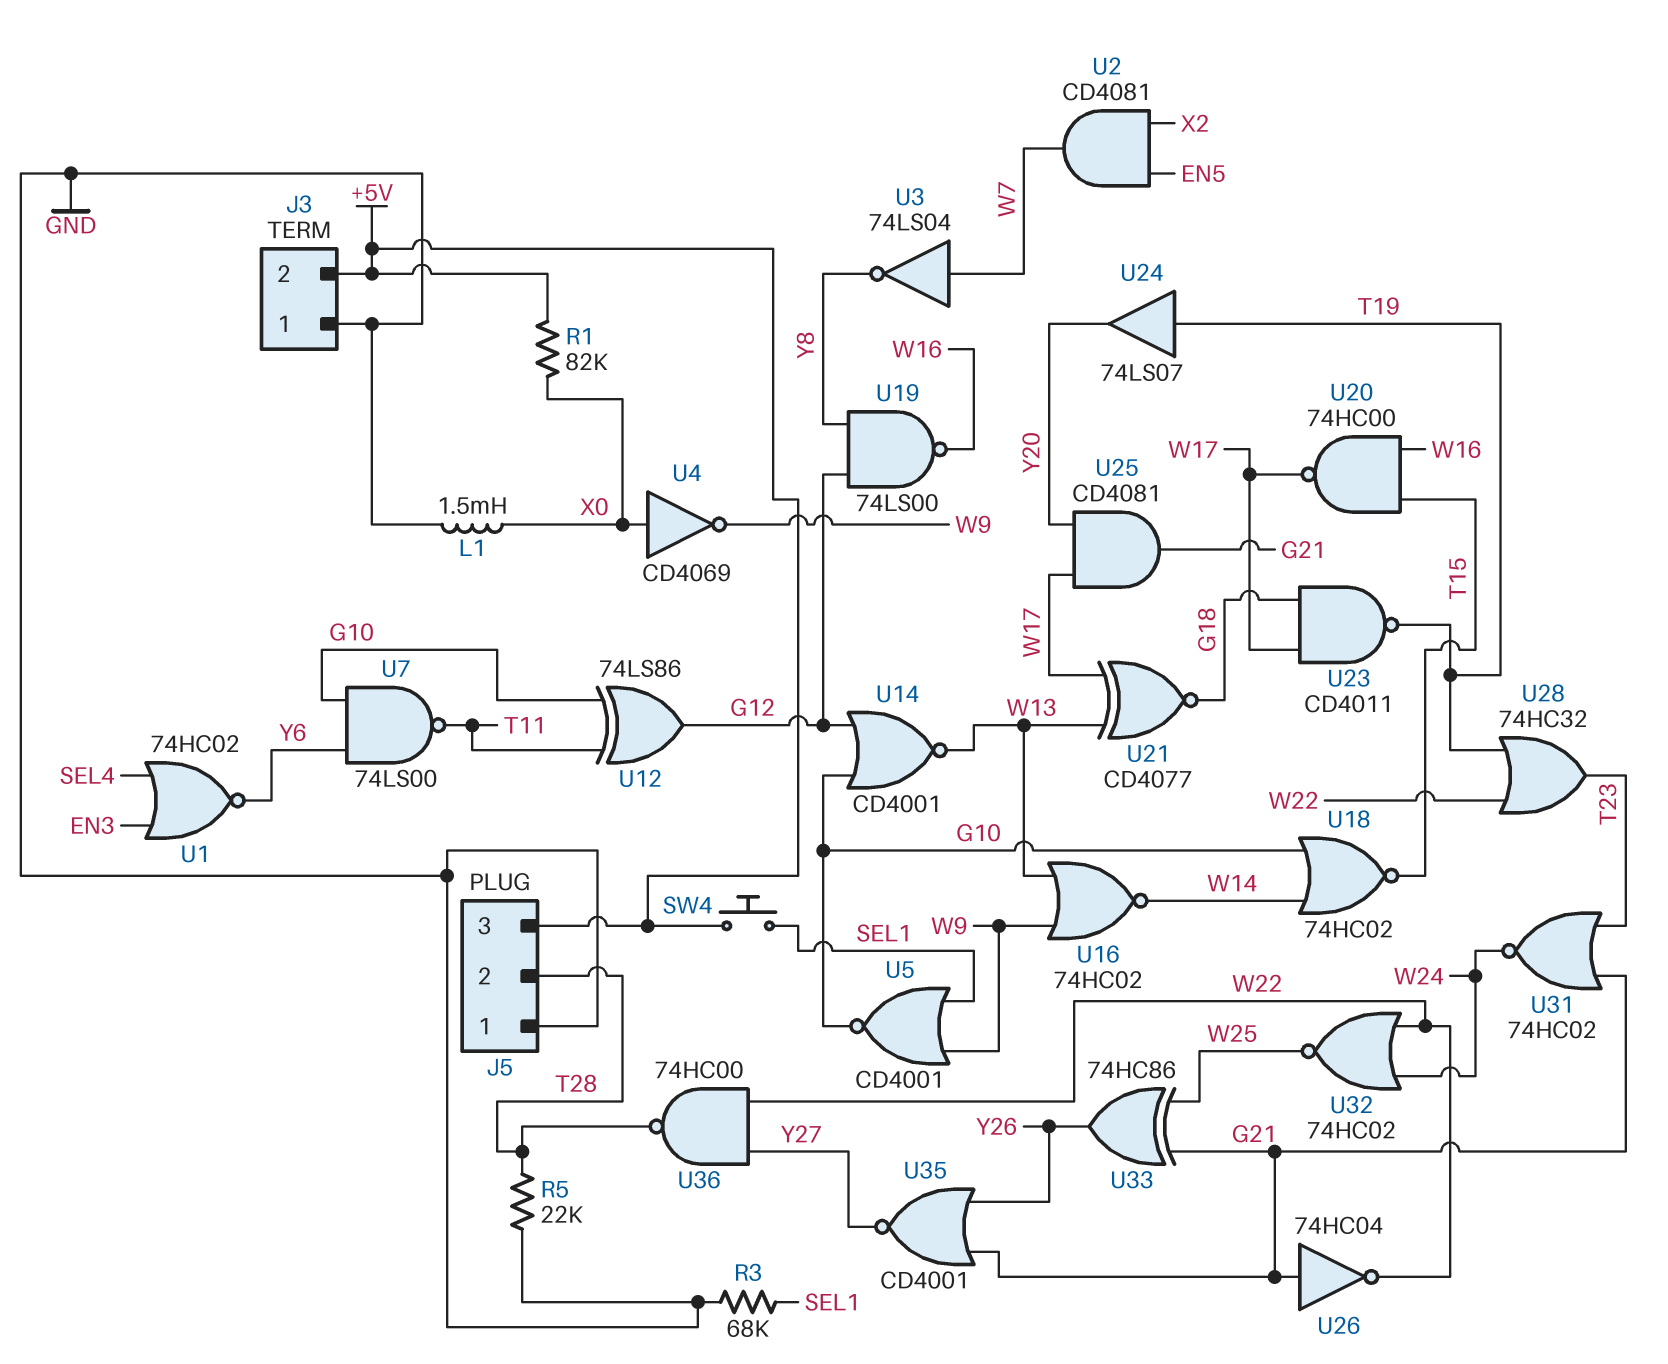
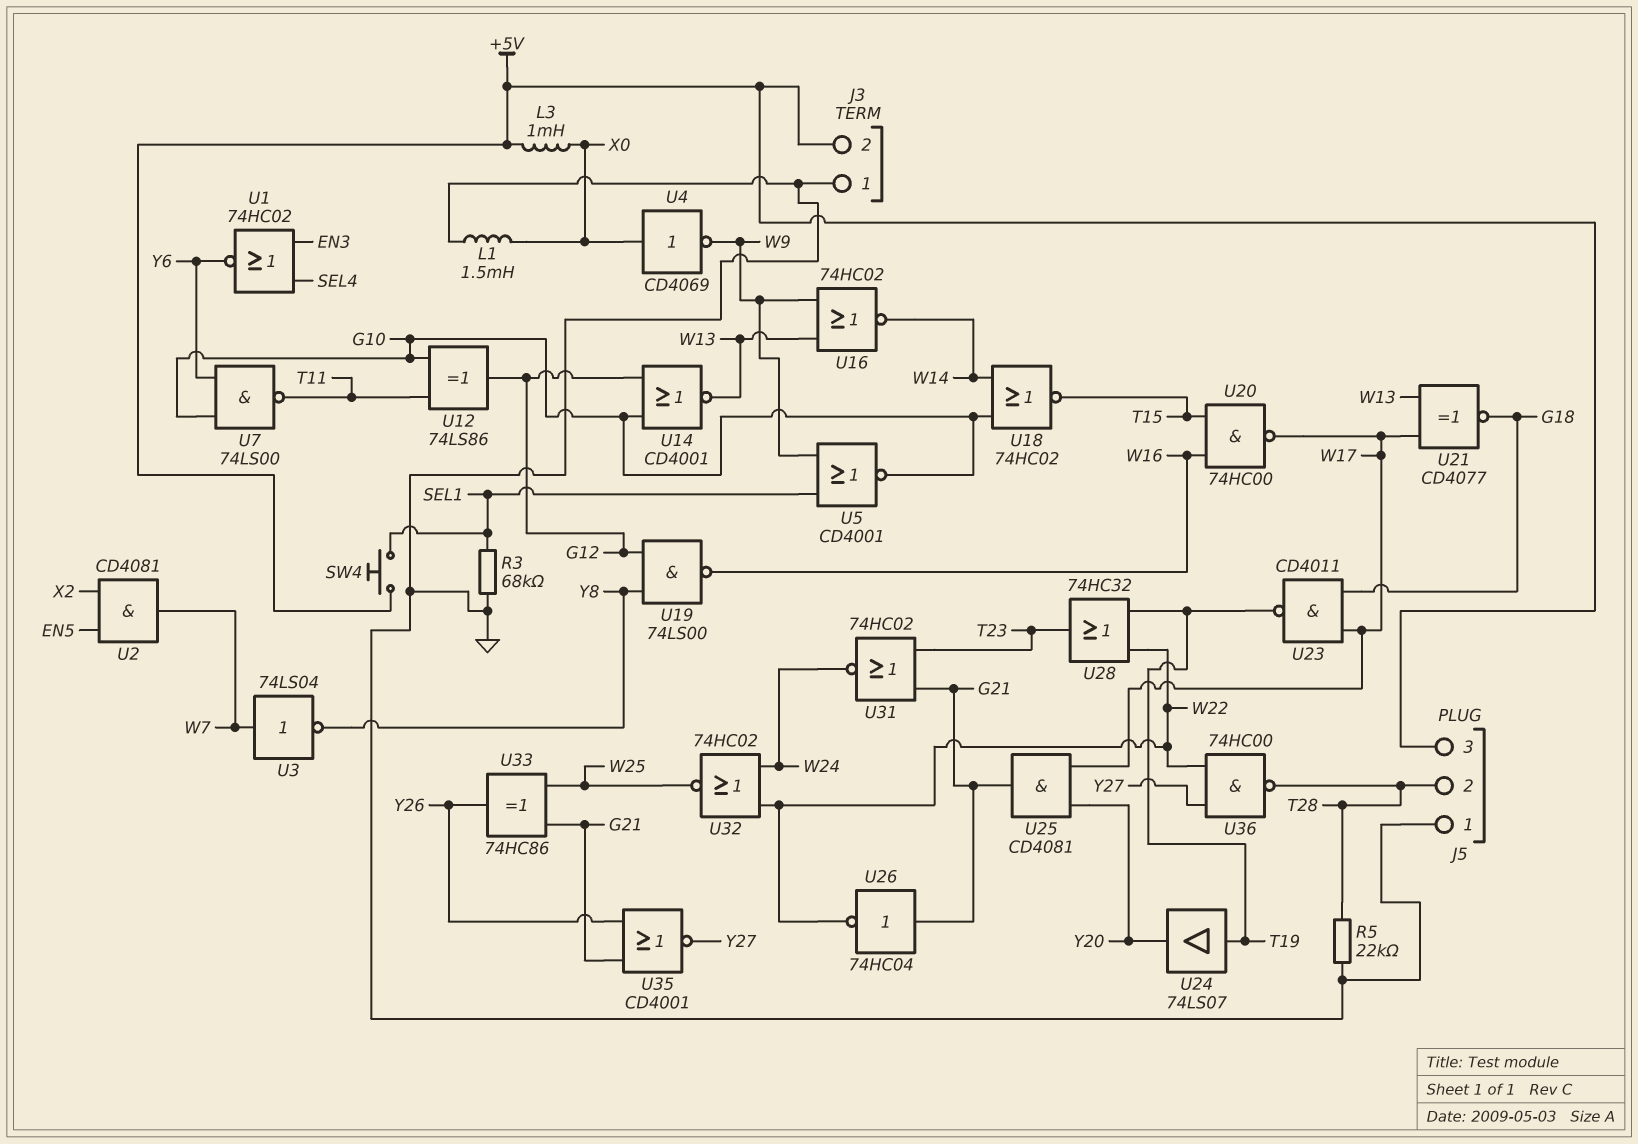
L3: none -> 1mH (+5V, X0)
R1: 82k (+5V, X0) -> none

